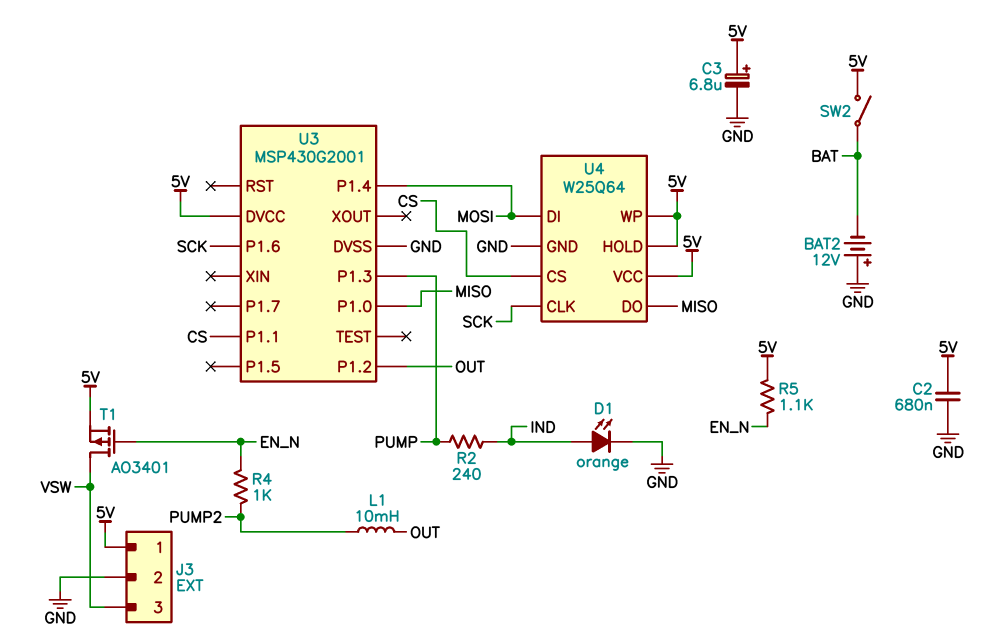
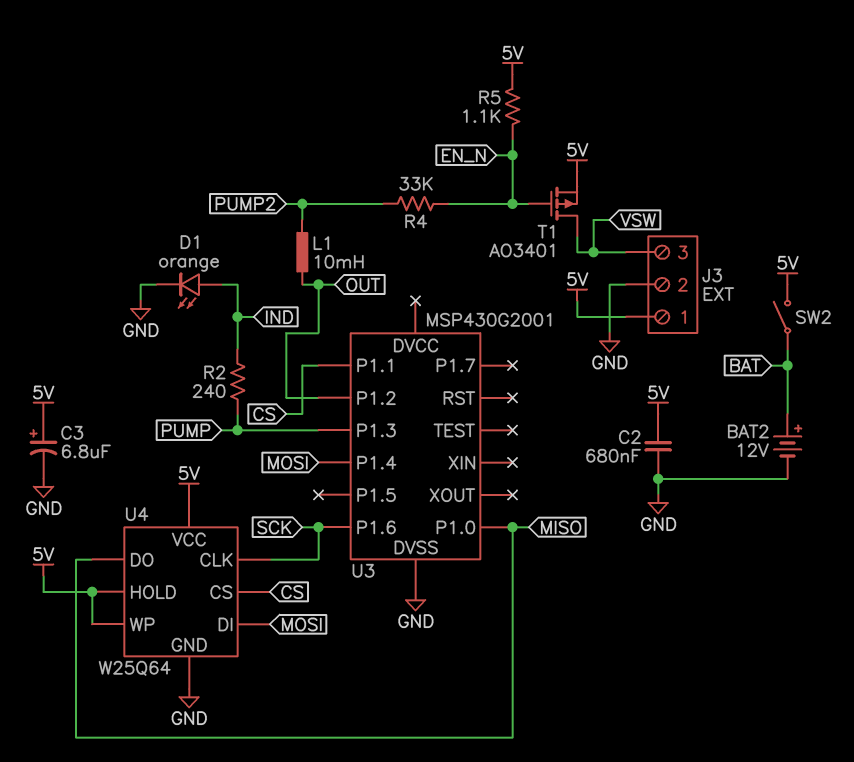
BAT2: 12V (plus GND, minus BAT) -> 12V (plus BAT, minus GND)
R4: 1k (EN_N, PUMP2) -> 33k (EN_N, PUMP2)
U3 pin DVCC: 5V -> none

